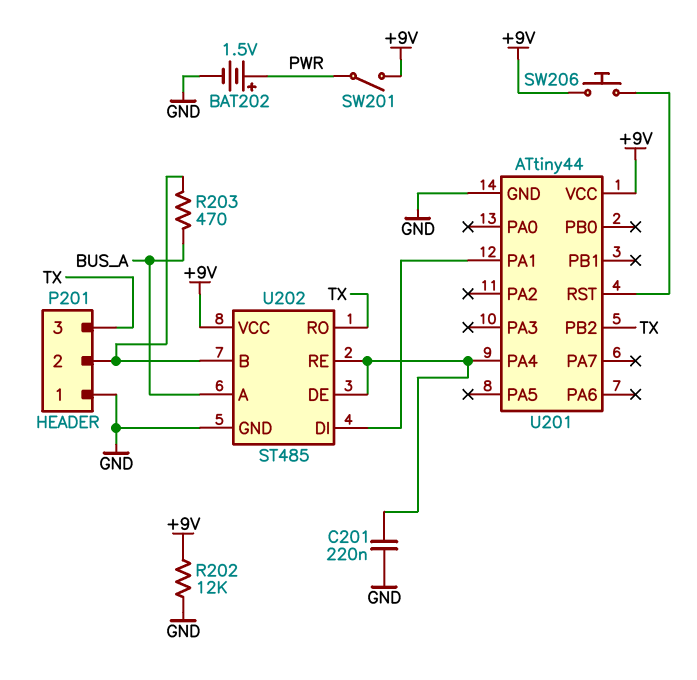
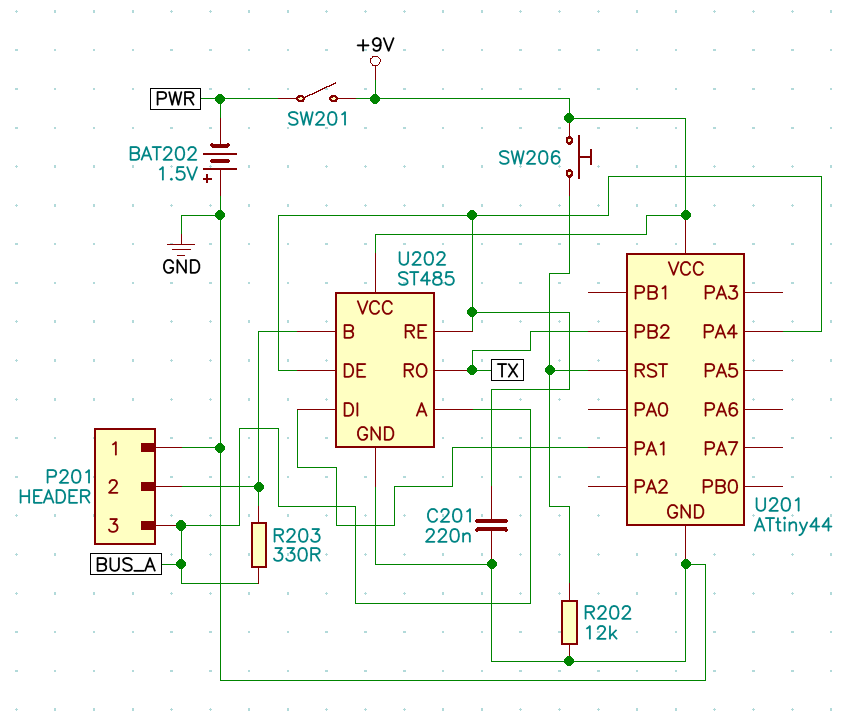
BAT202: 1.5V (plus PWR, minus GND) -> 1.5V (plus GND, minus PWR)
P201 pin 3: TX -> BUS_A
R202: 12k (+9V, GND) -> 12k (GND, U201/RST)
R203: 470 (BUS_A, P201/2) -> 330 (BUS_A, P201/2)

